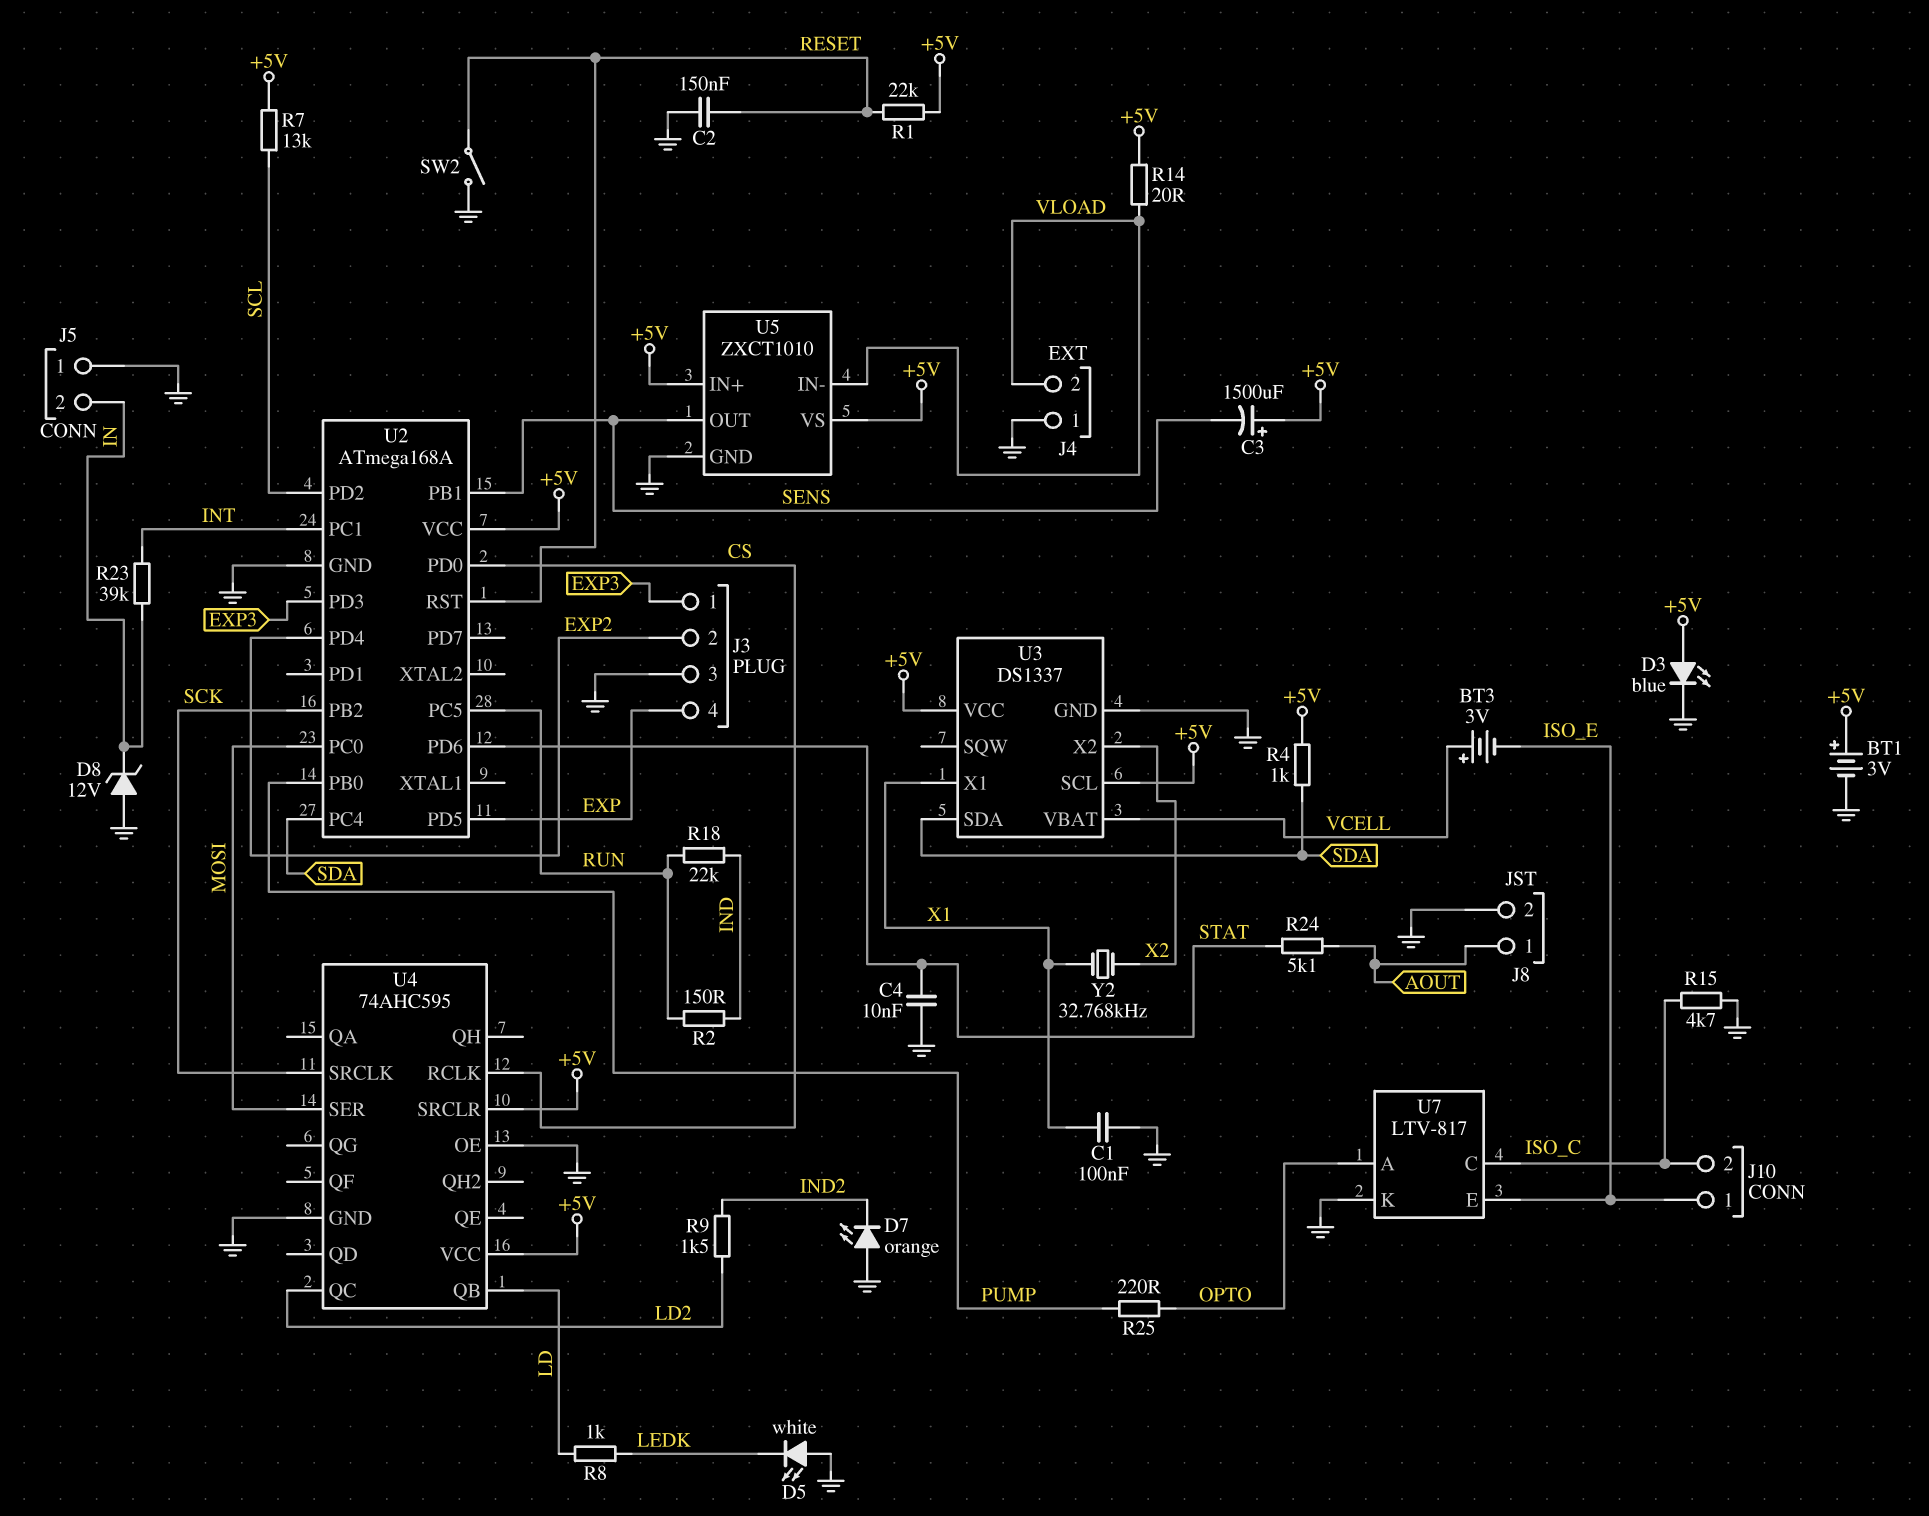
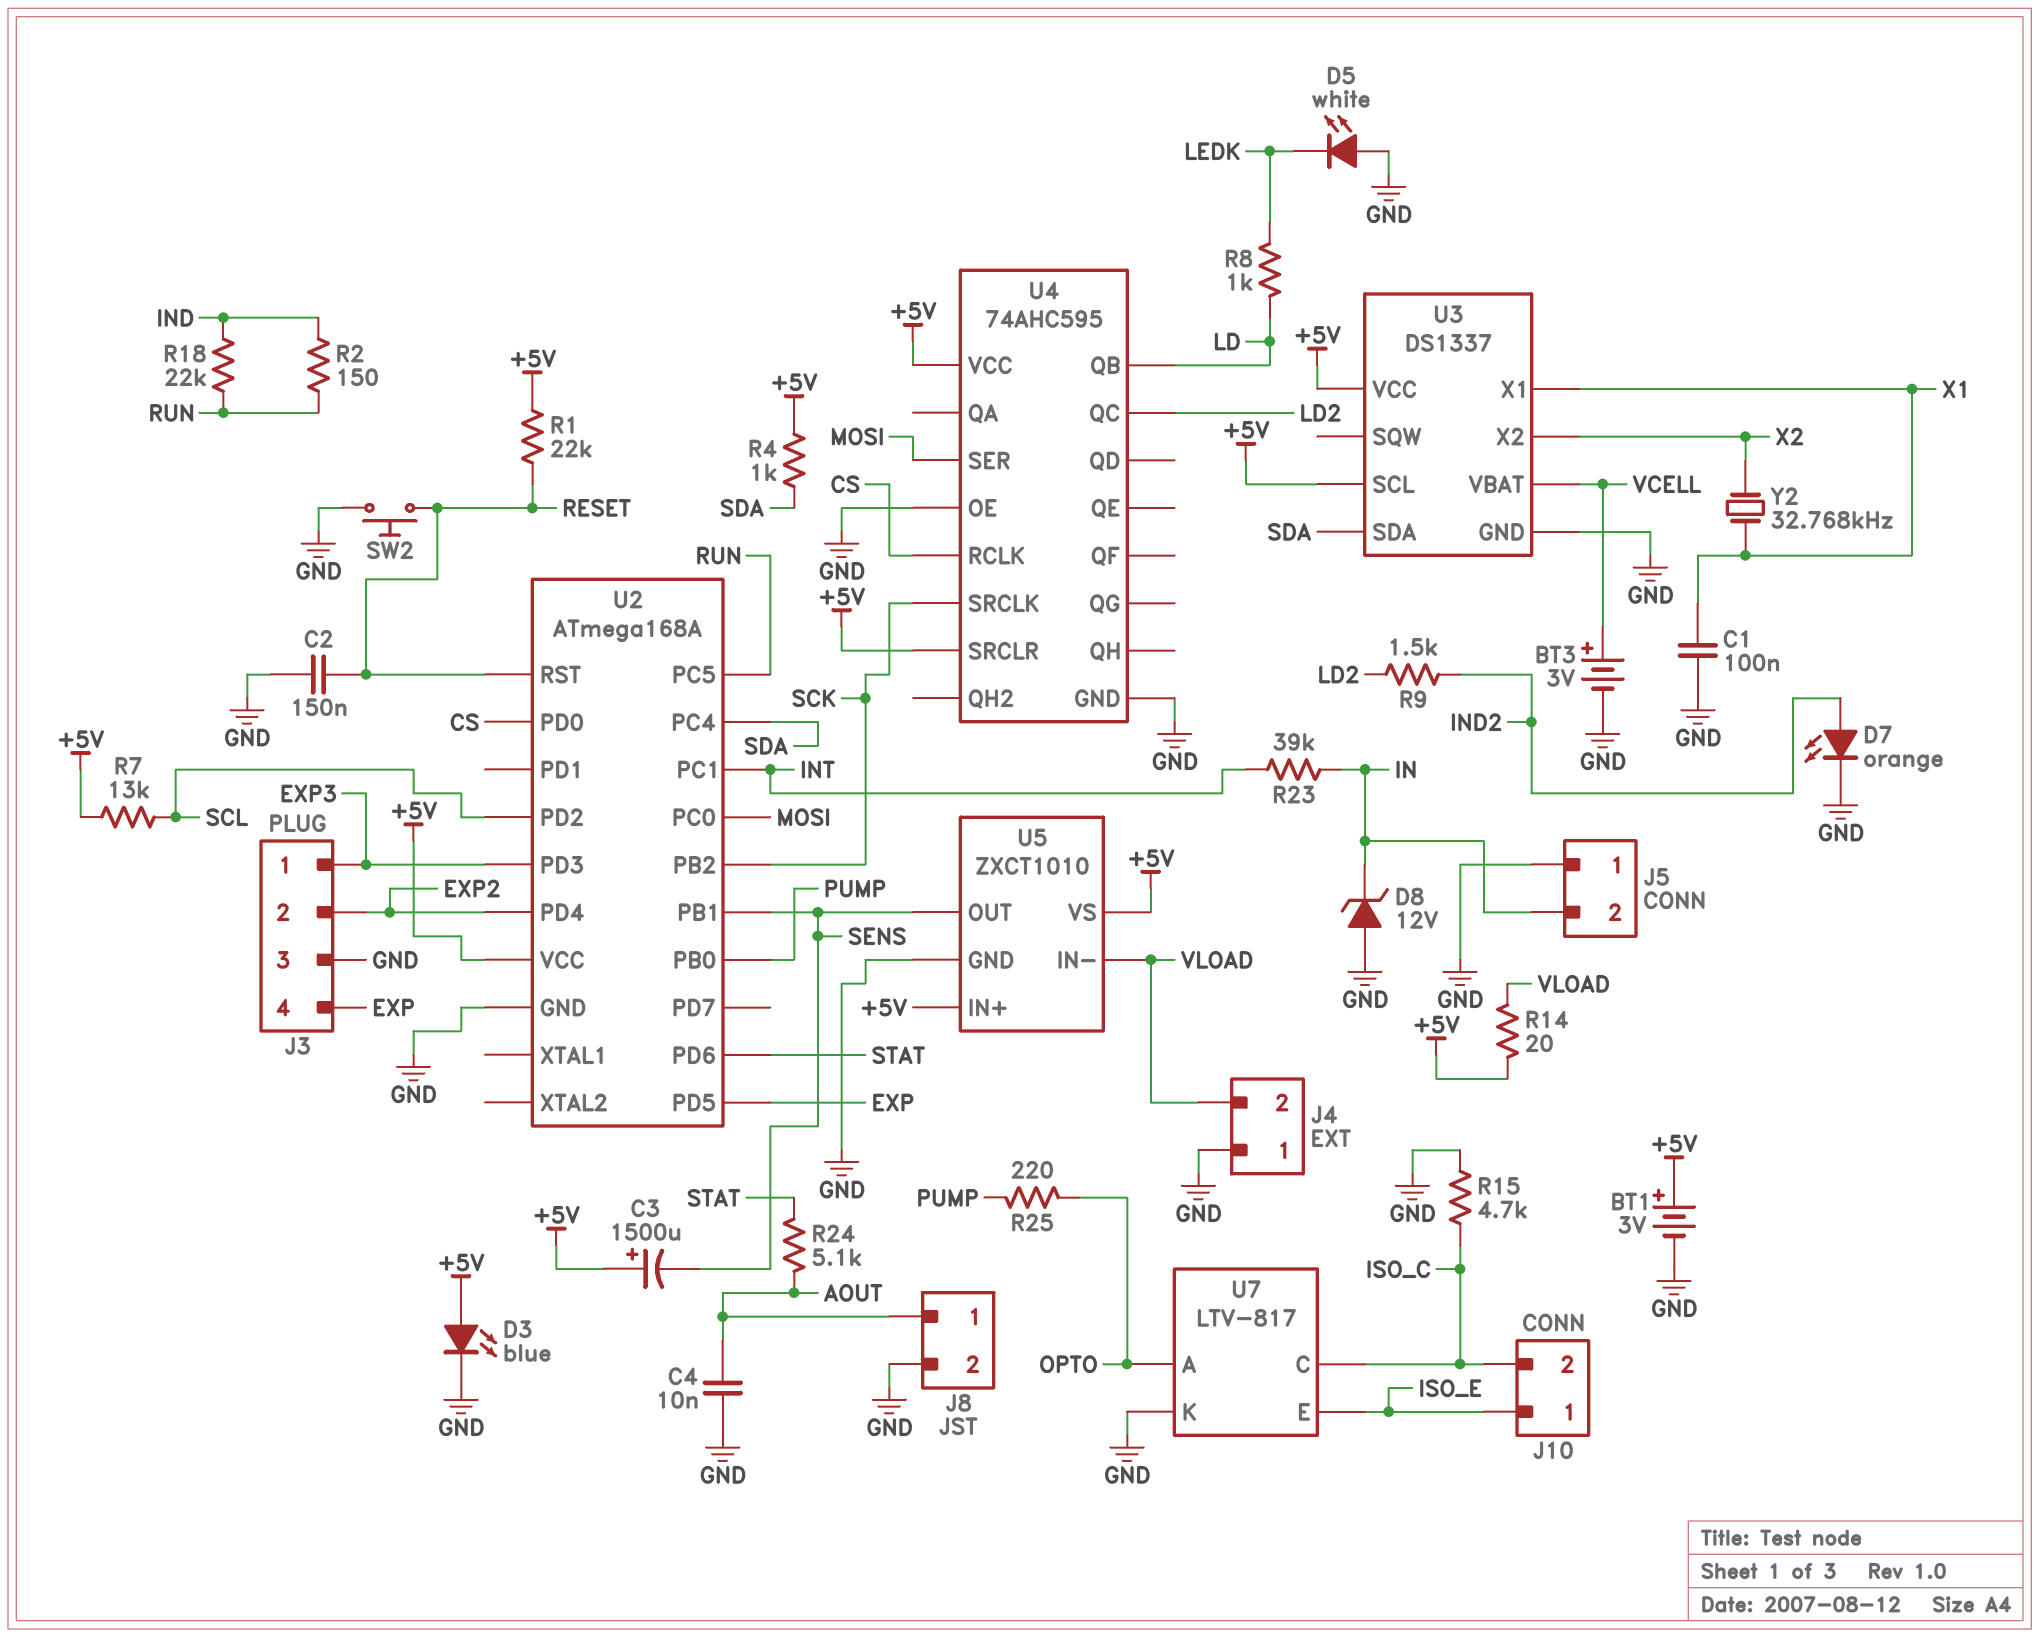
BT3: 3V (plus VCELL, minus ISO_E) -> 3V (plus VCELL, minus GND)
C4: 10nF (GND, STAT) -> 10nF (AOUT, GND)
D7: LED orange (A GND, K IND2) -> LED orange (A IND2, K GND)
SW2: switch (GND, RESET) -> button (GND, RESET)

